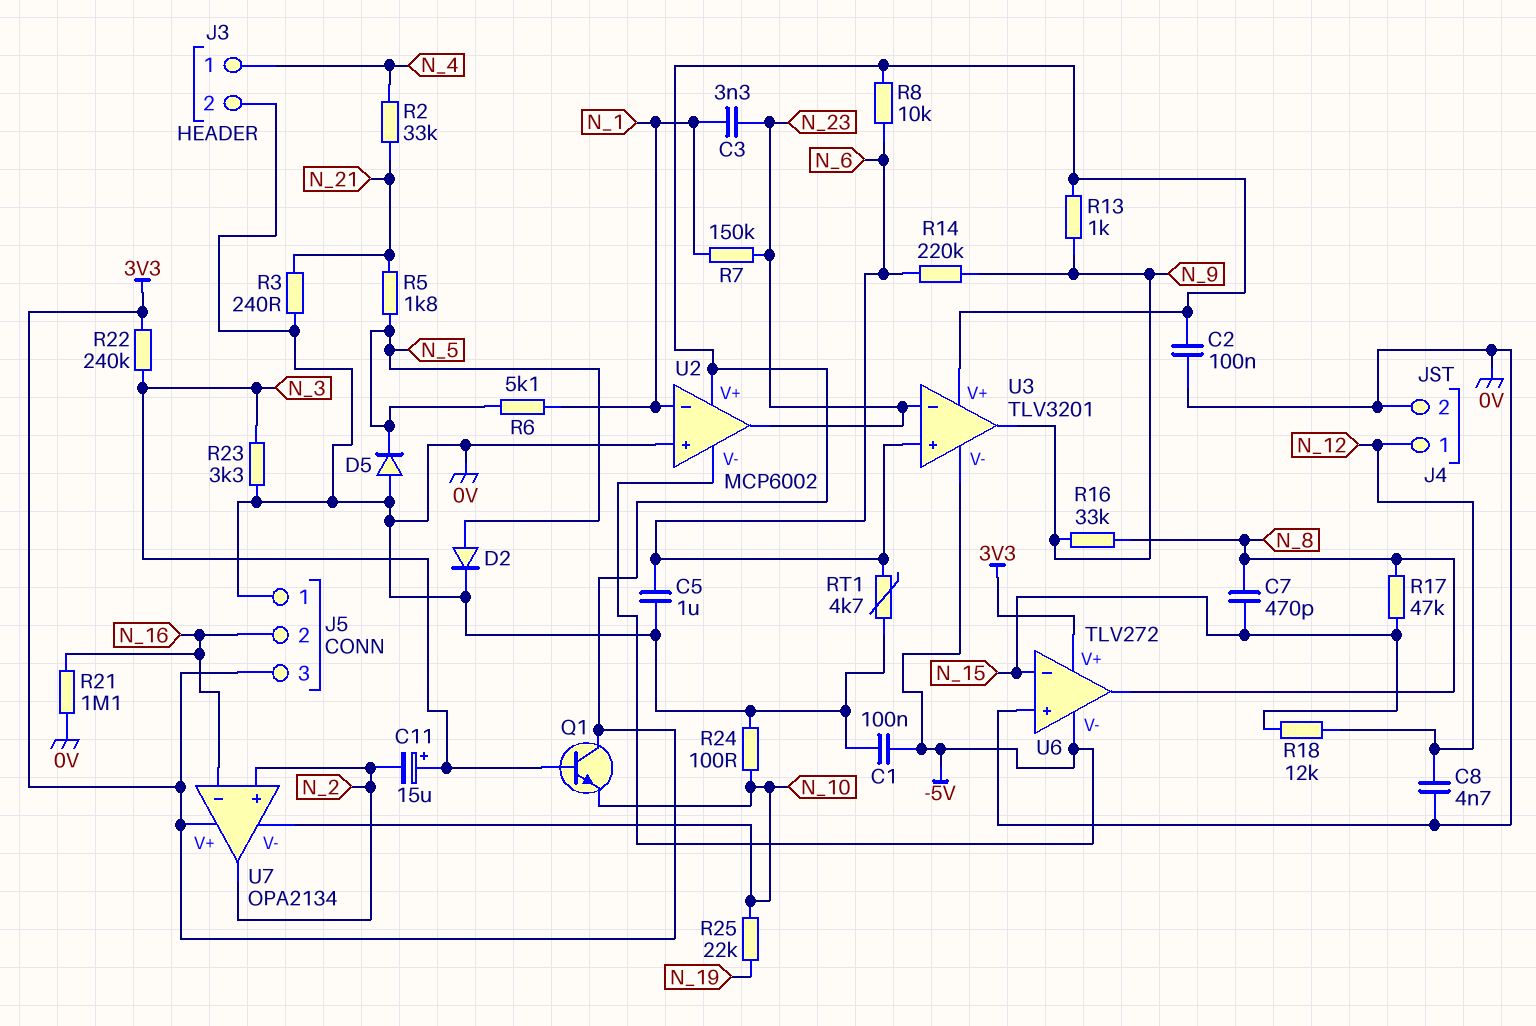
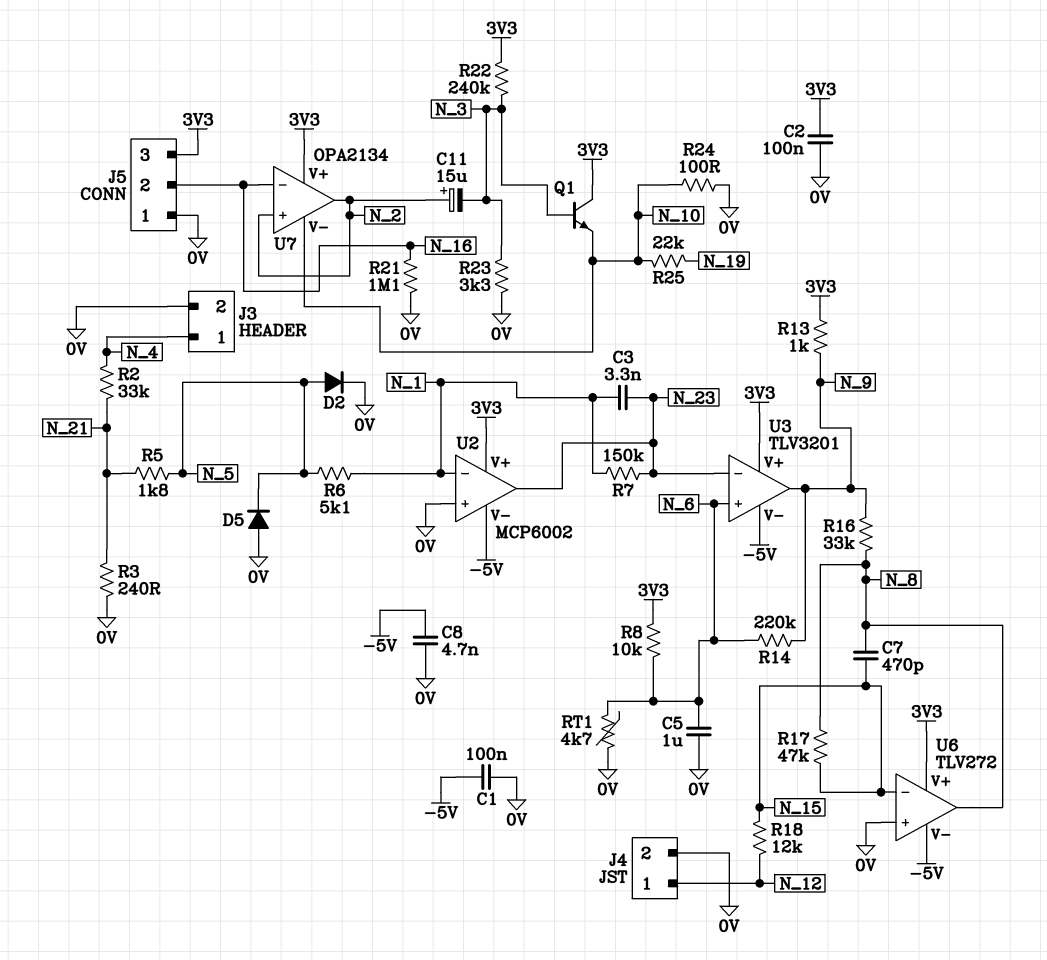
C8: 4.7nF (0V, N_12) -> 4.7nF (-5V, 0V)
C11: 15uF (plus N_3, minus N_2) -> 15uF (plus N_2, minus N_3)

